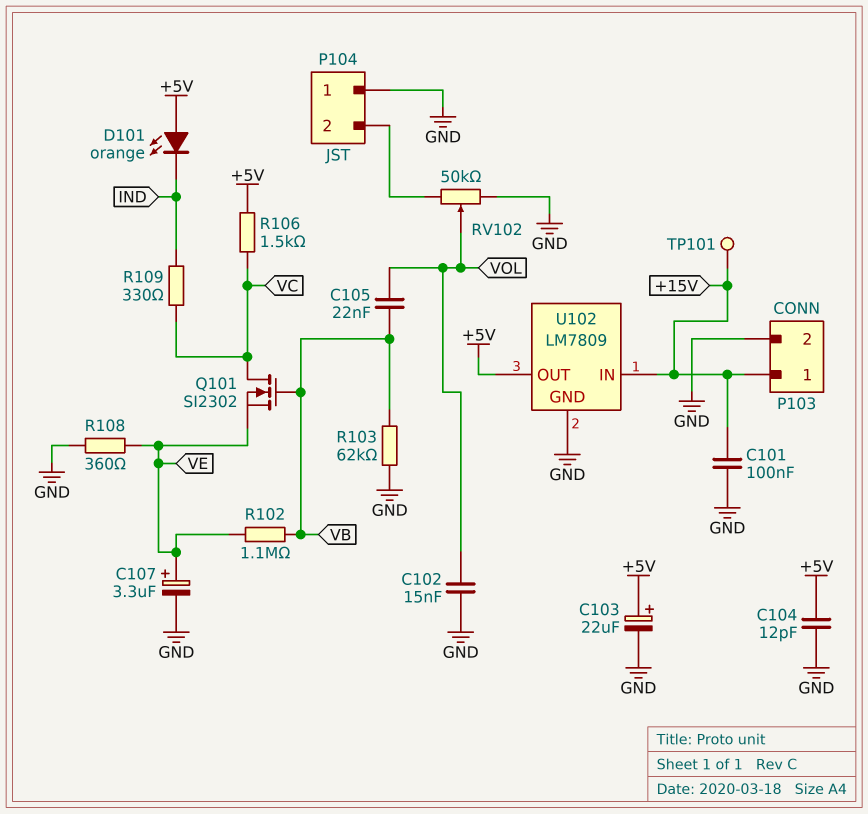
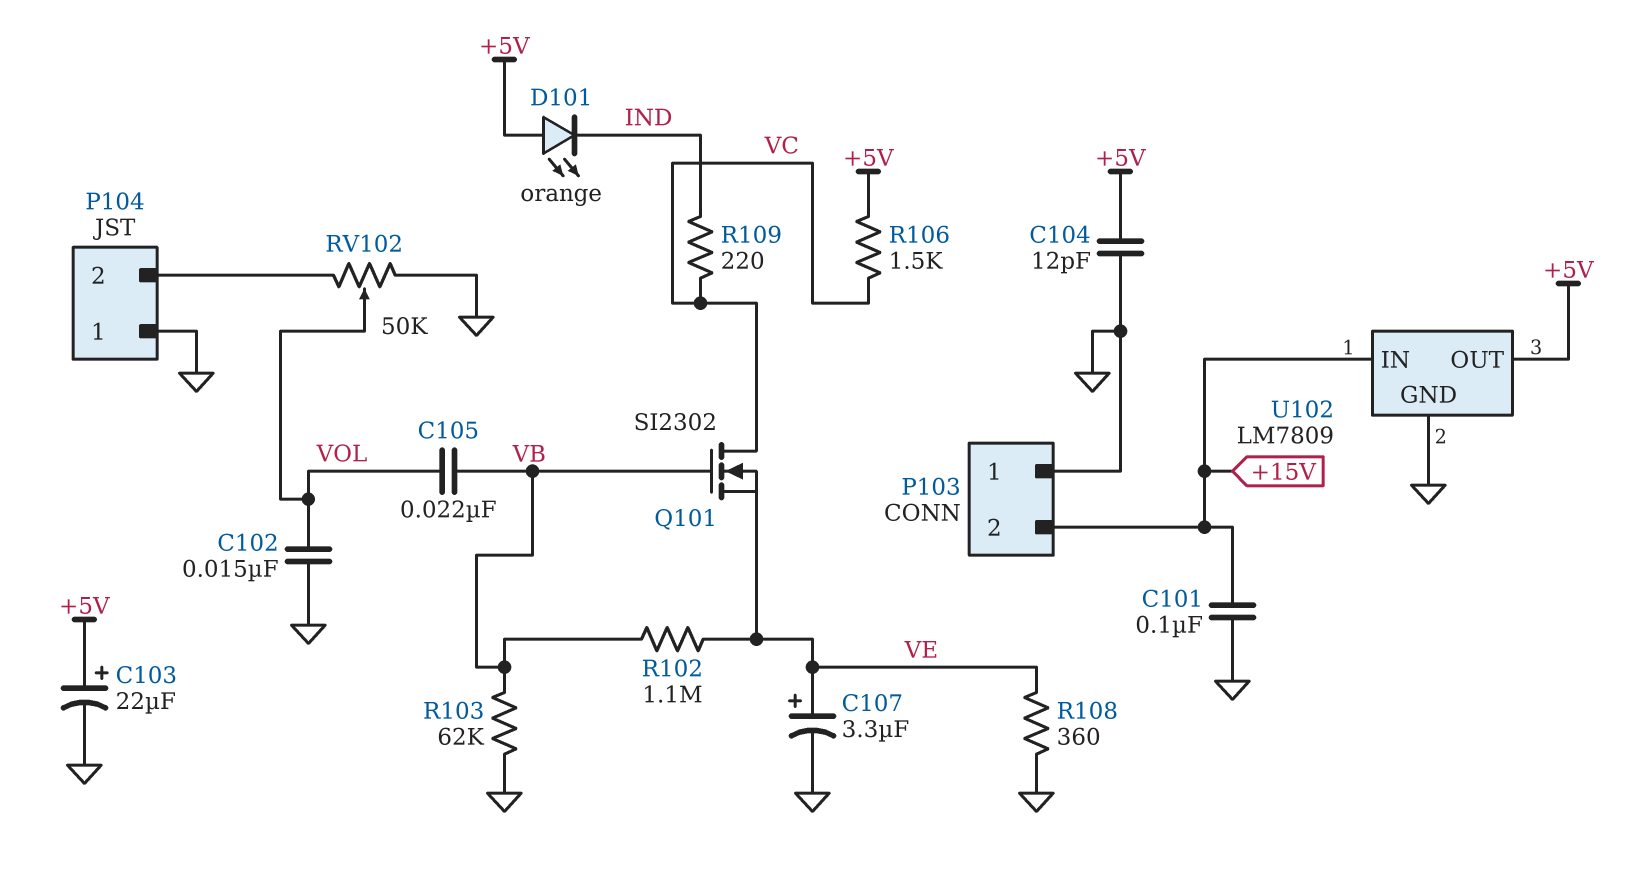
P103 pin 1: +15V -> GND
P103 pin 2: GND -> +15V
R109: 330 (IND, VC) -> 220 (IND, VC)
TP101: test point (+15V) -> none

